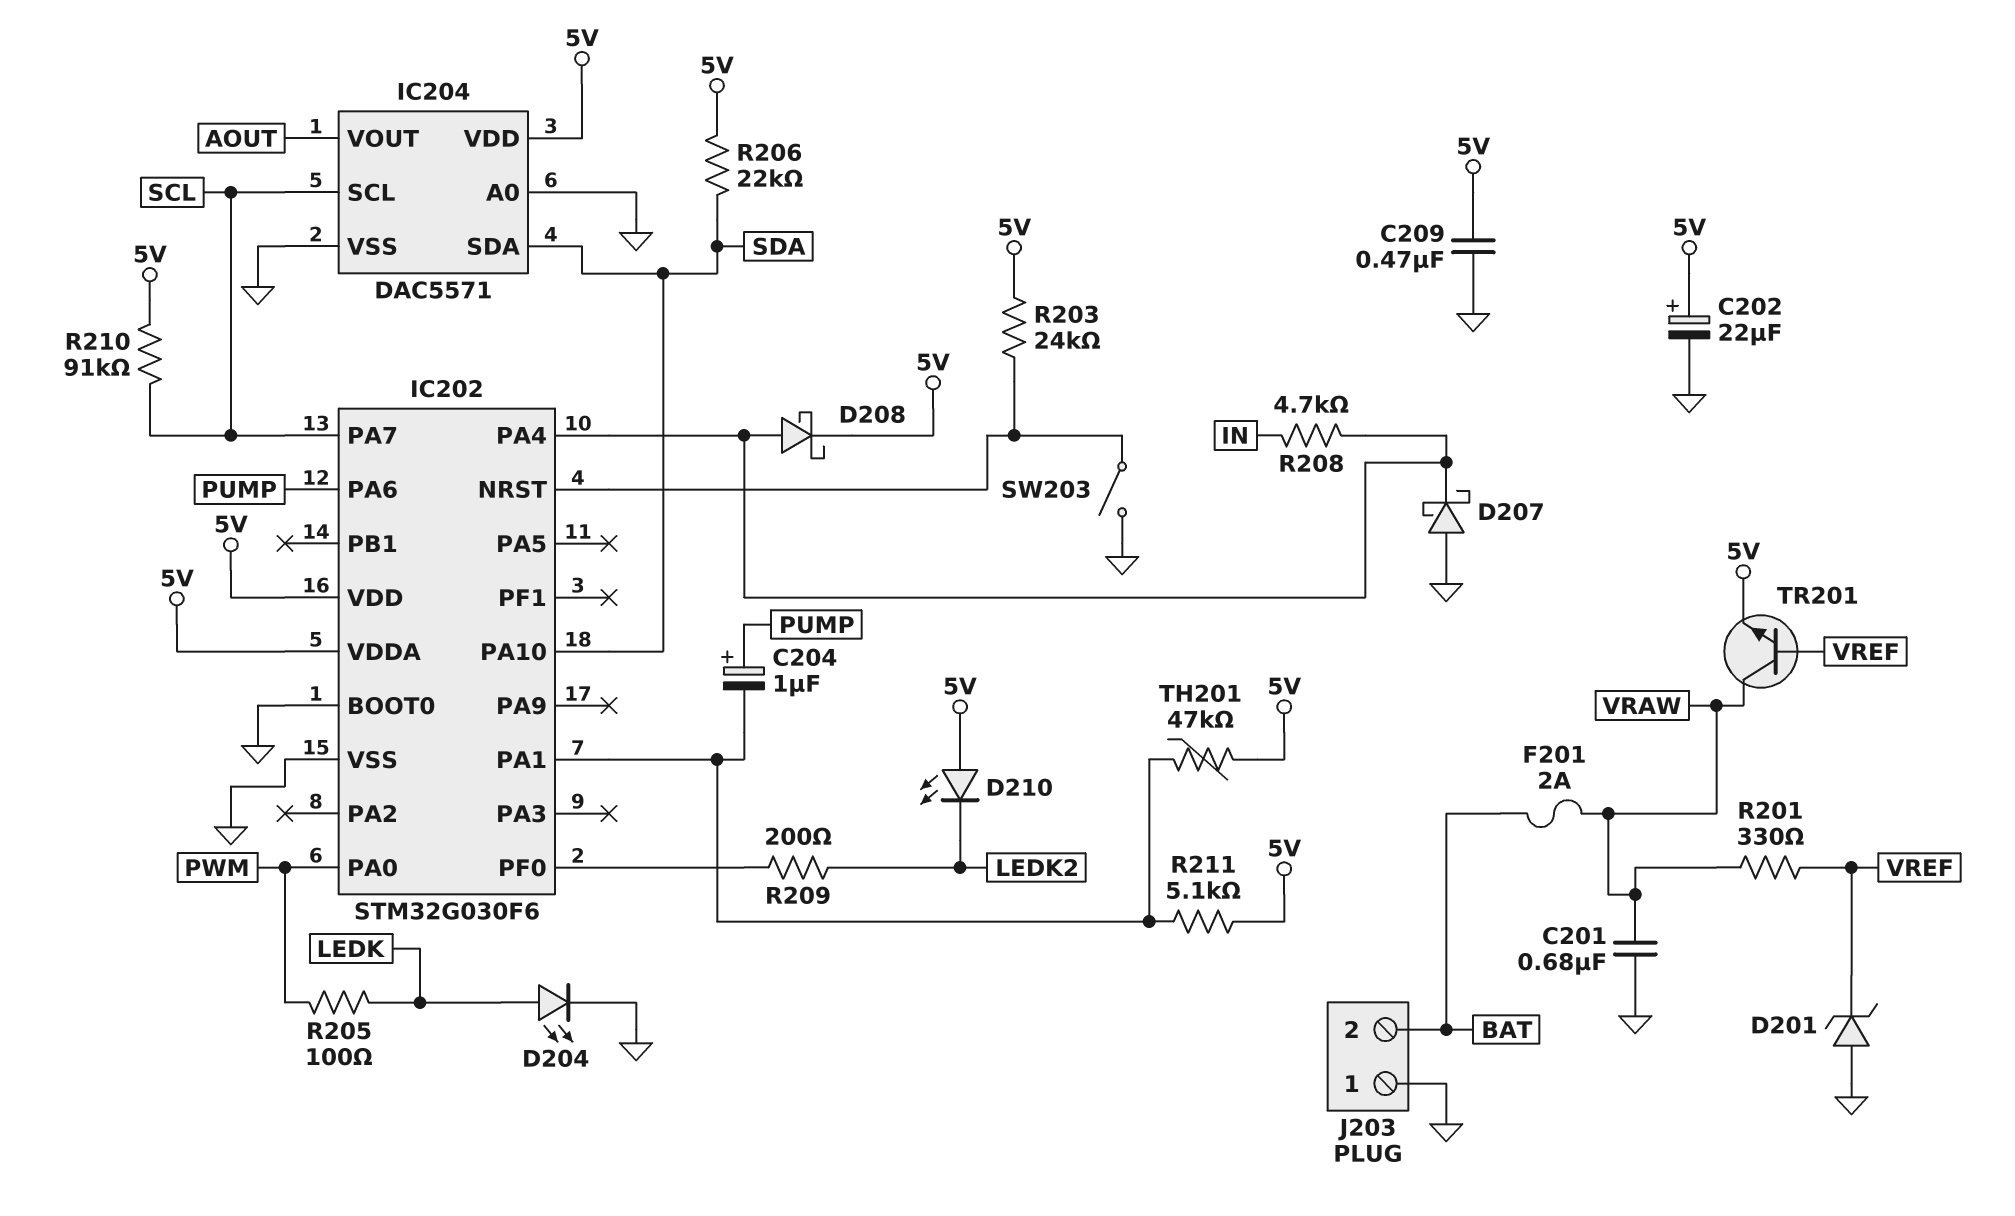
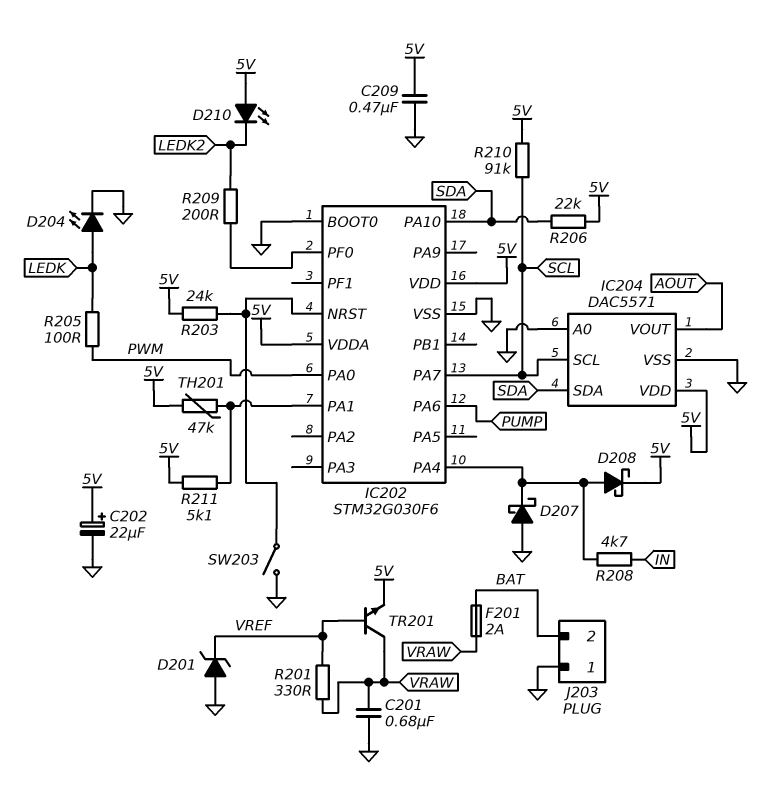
C204: 1uF (plus PUMP, minus IC202/PA1) -> none

